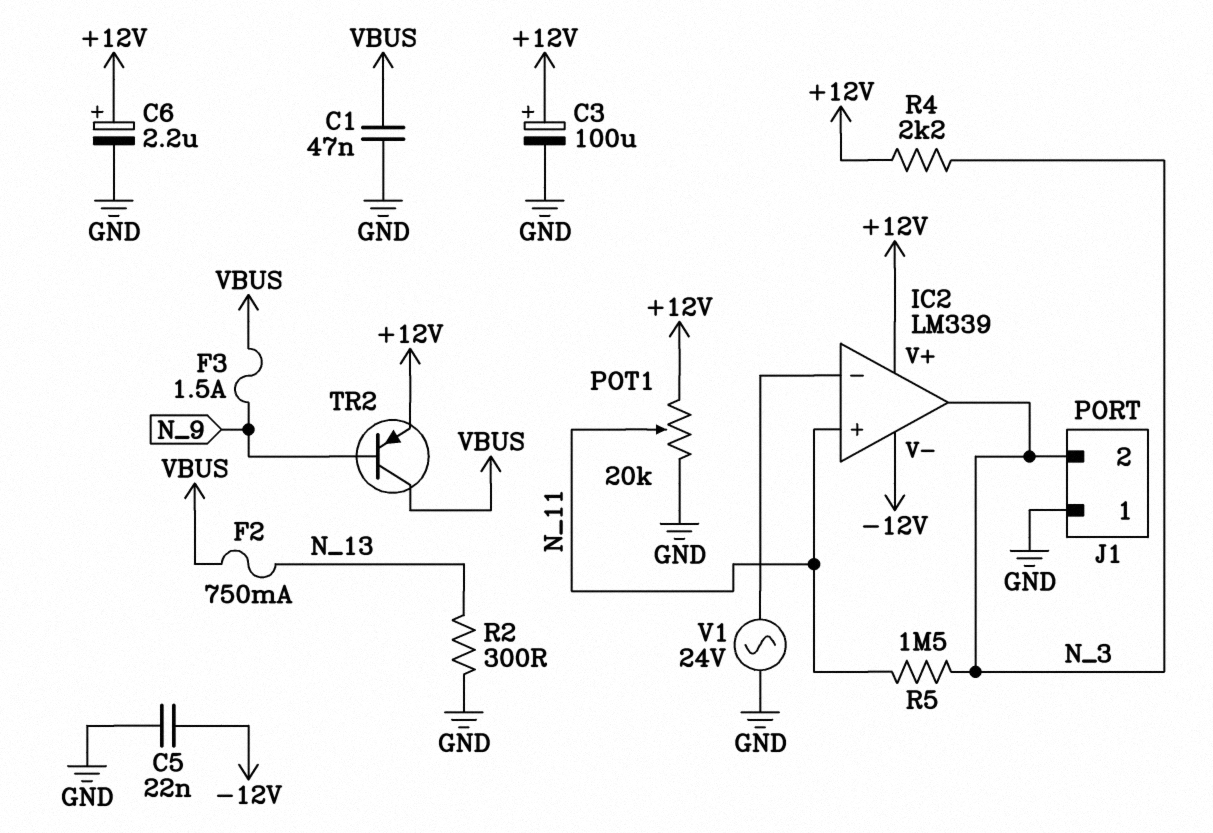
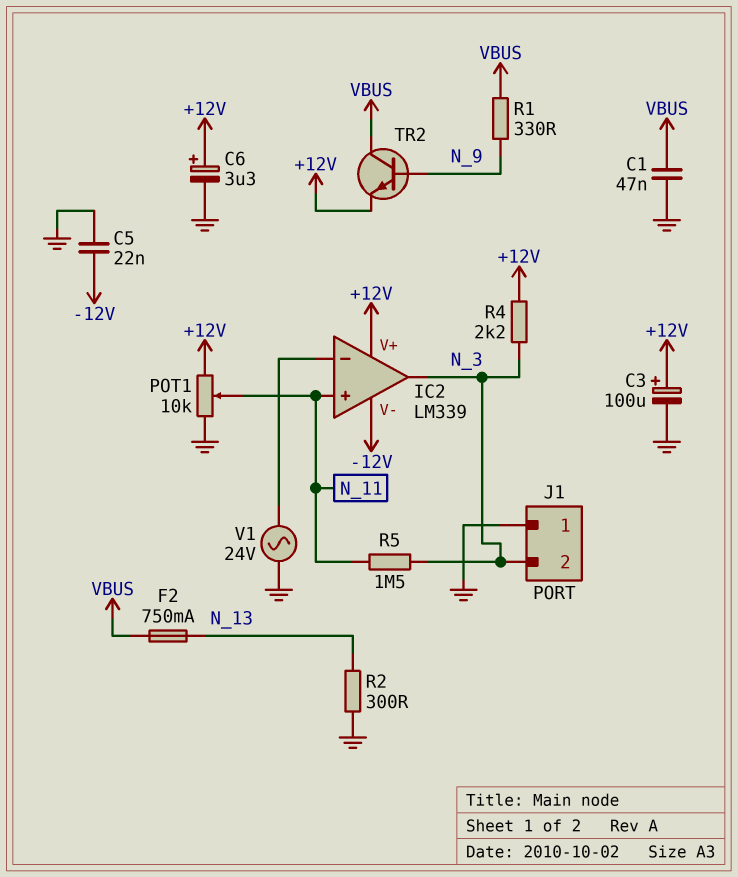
C6: 2.2uF (plus +12V, minus GND) -> 3.3uF (plus +12V, minus GND)
F3: 1.5A (N_9, VBUS) -> none
POT1: 20k (+12V, GND, wiper N_11) -> 10k (+12V, GND, wiper N_11)
R1: none -> 330 (N_9, VBUS)
TR2: PNP (B N_9, C VBUS, E +12V) -> NPN (B N_9, C VBUS, E +12V)

